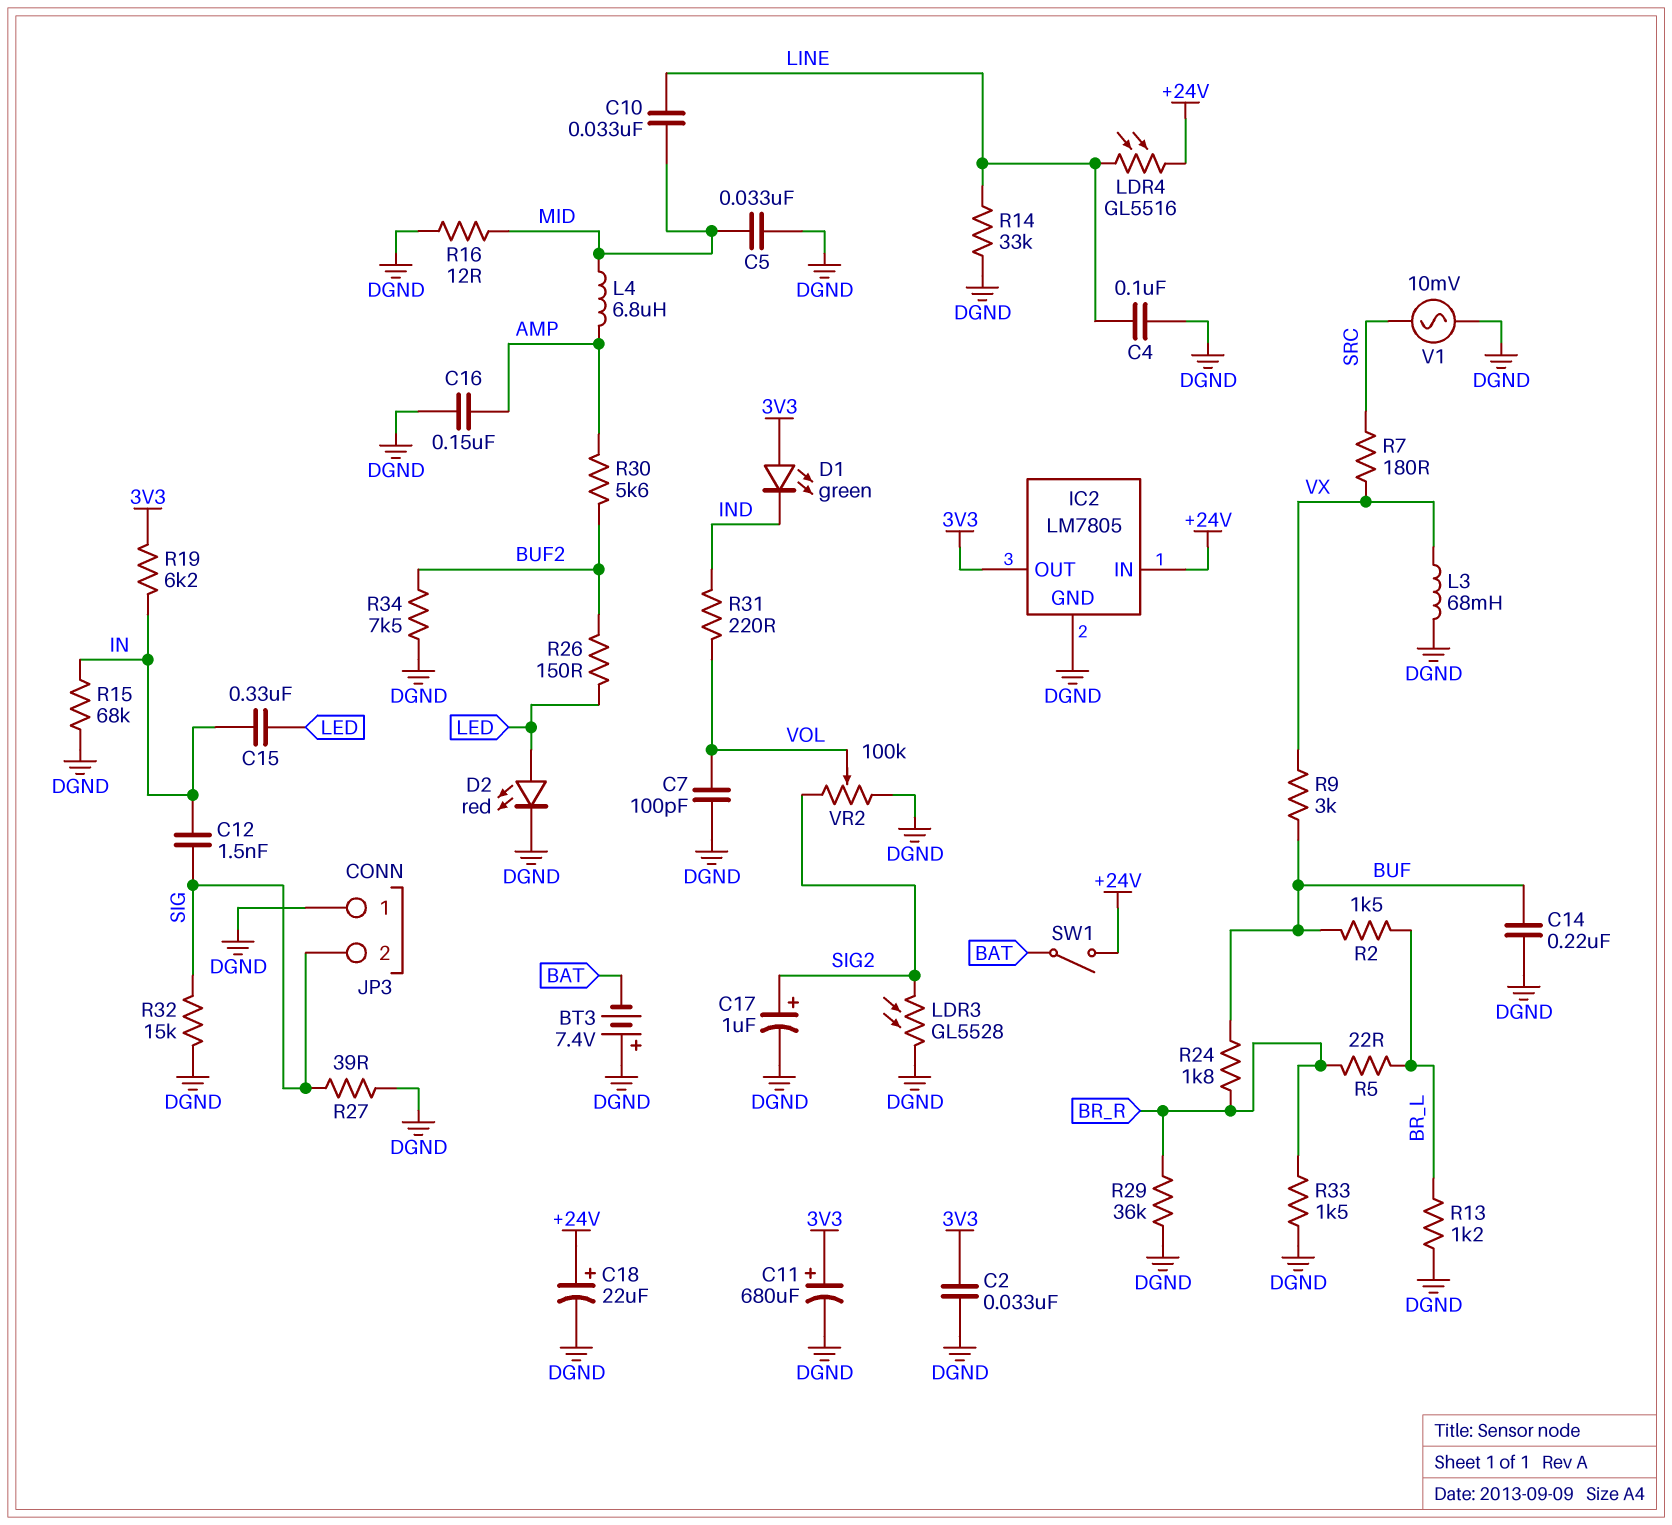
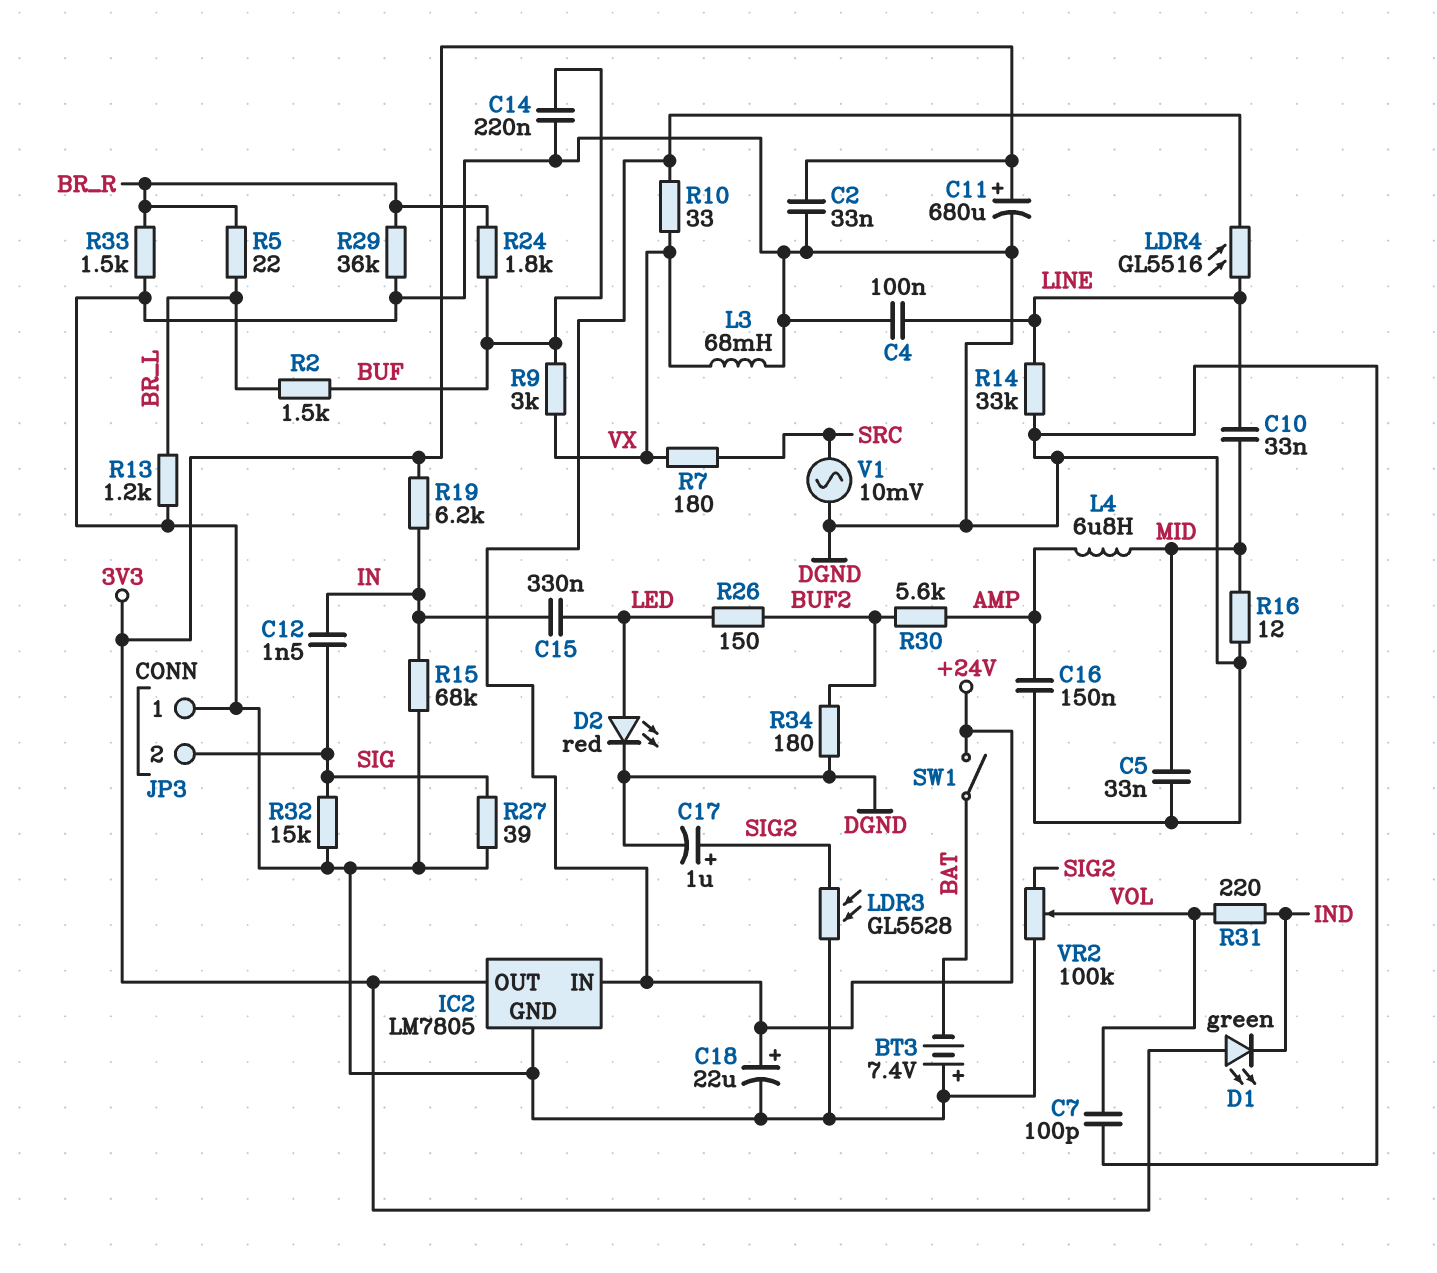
R10: none -> 33 (+24V, VX)
R34: 7.5k (BUF2, DGND) -> 180 (BUF2, DGND)

